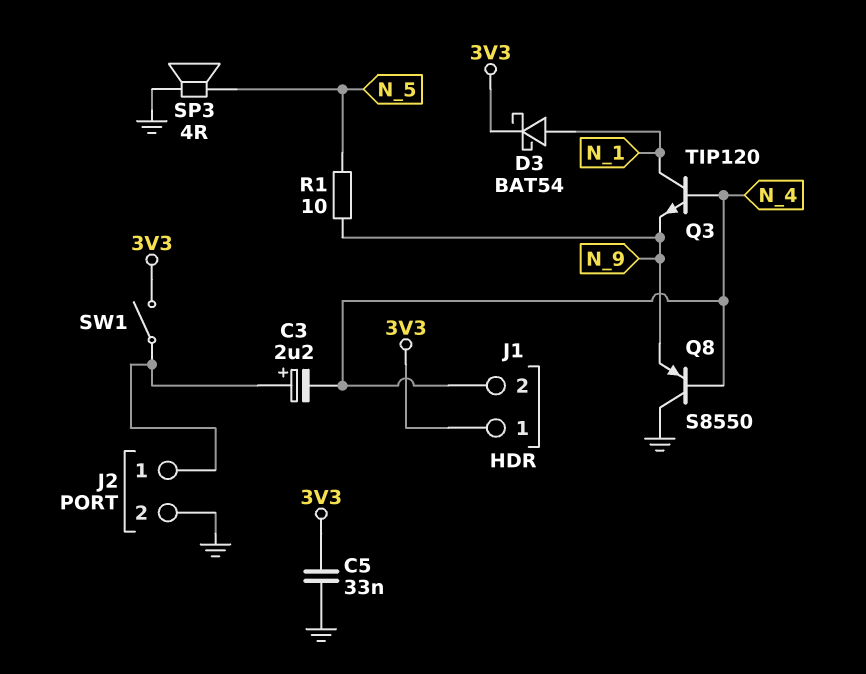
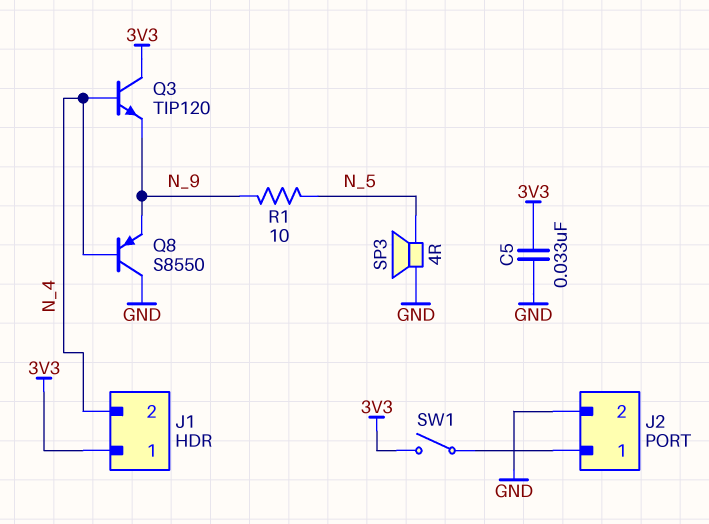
C3: 2.2uF (plus J2/1, minus N_4) -> none
D3: schottky BAT54 (A N_1, K 3V3) -> none
Q3: NPN TIP120 (B N_4, C N_1, E N_9) -> NPN TIP120 (B N_4, C 3V3, E N_9)

